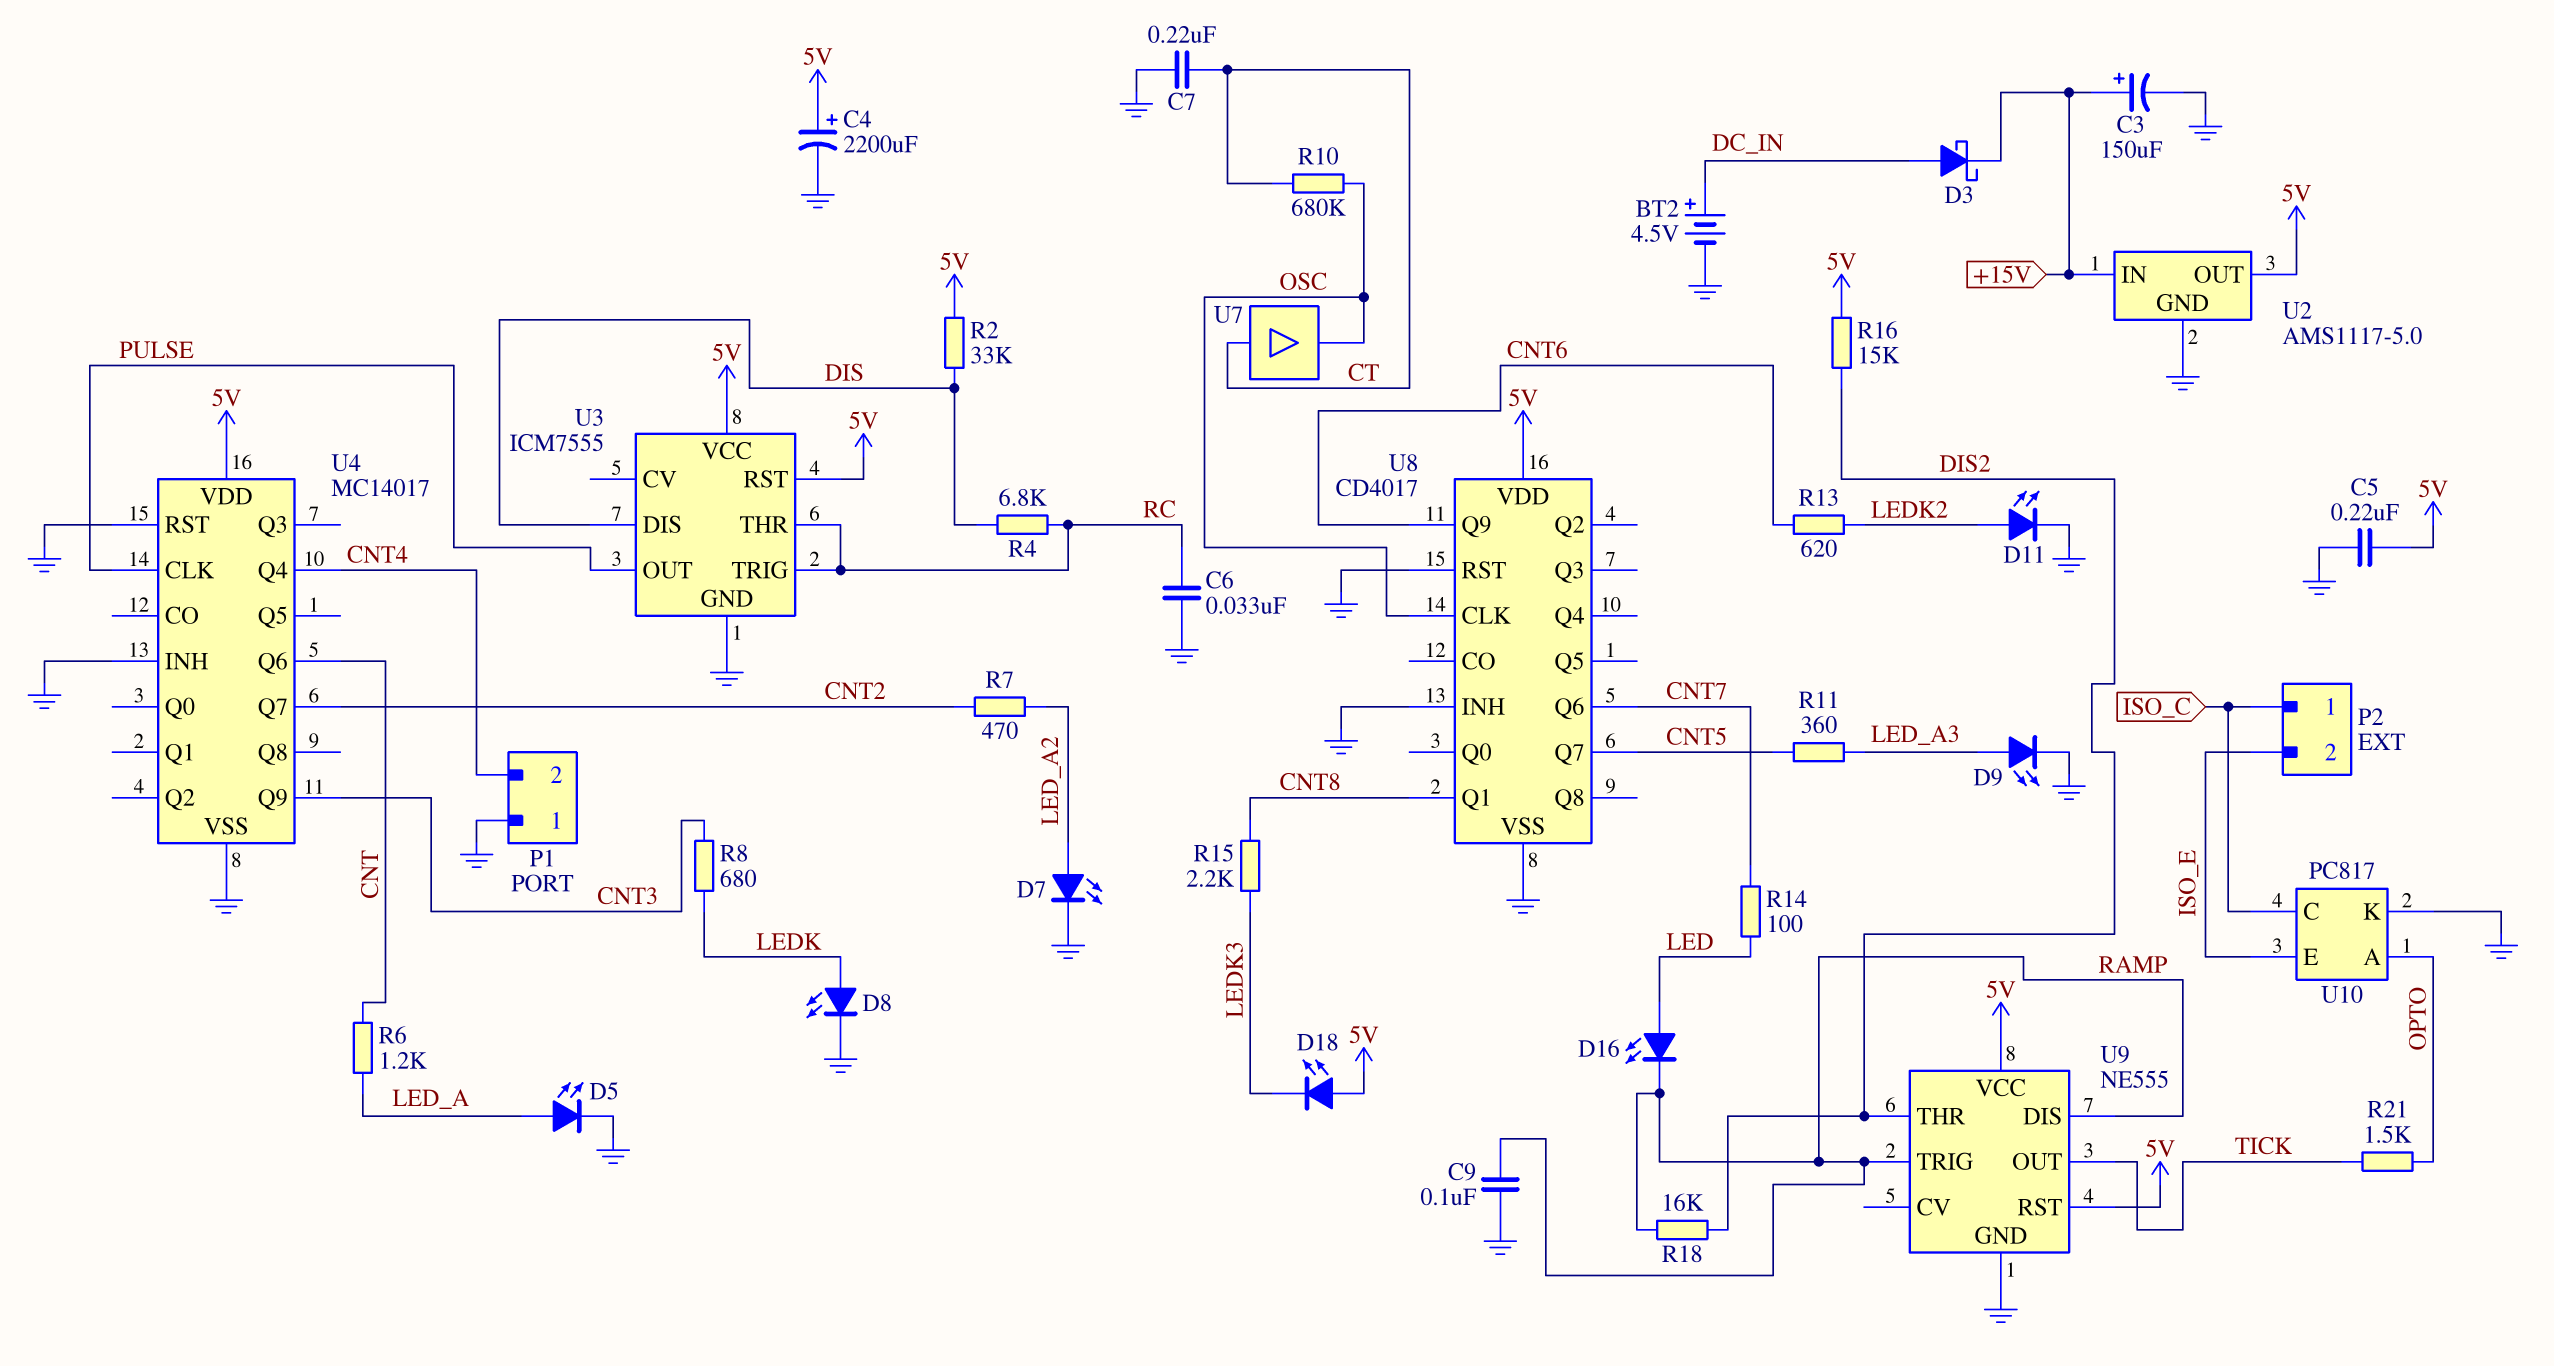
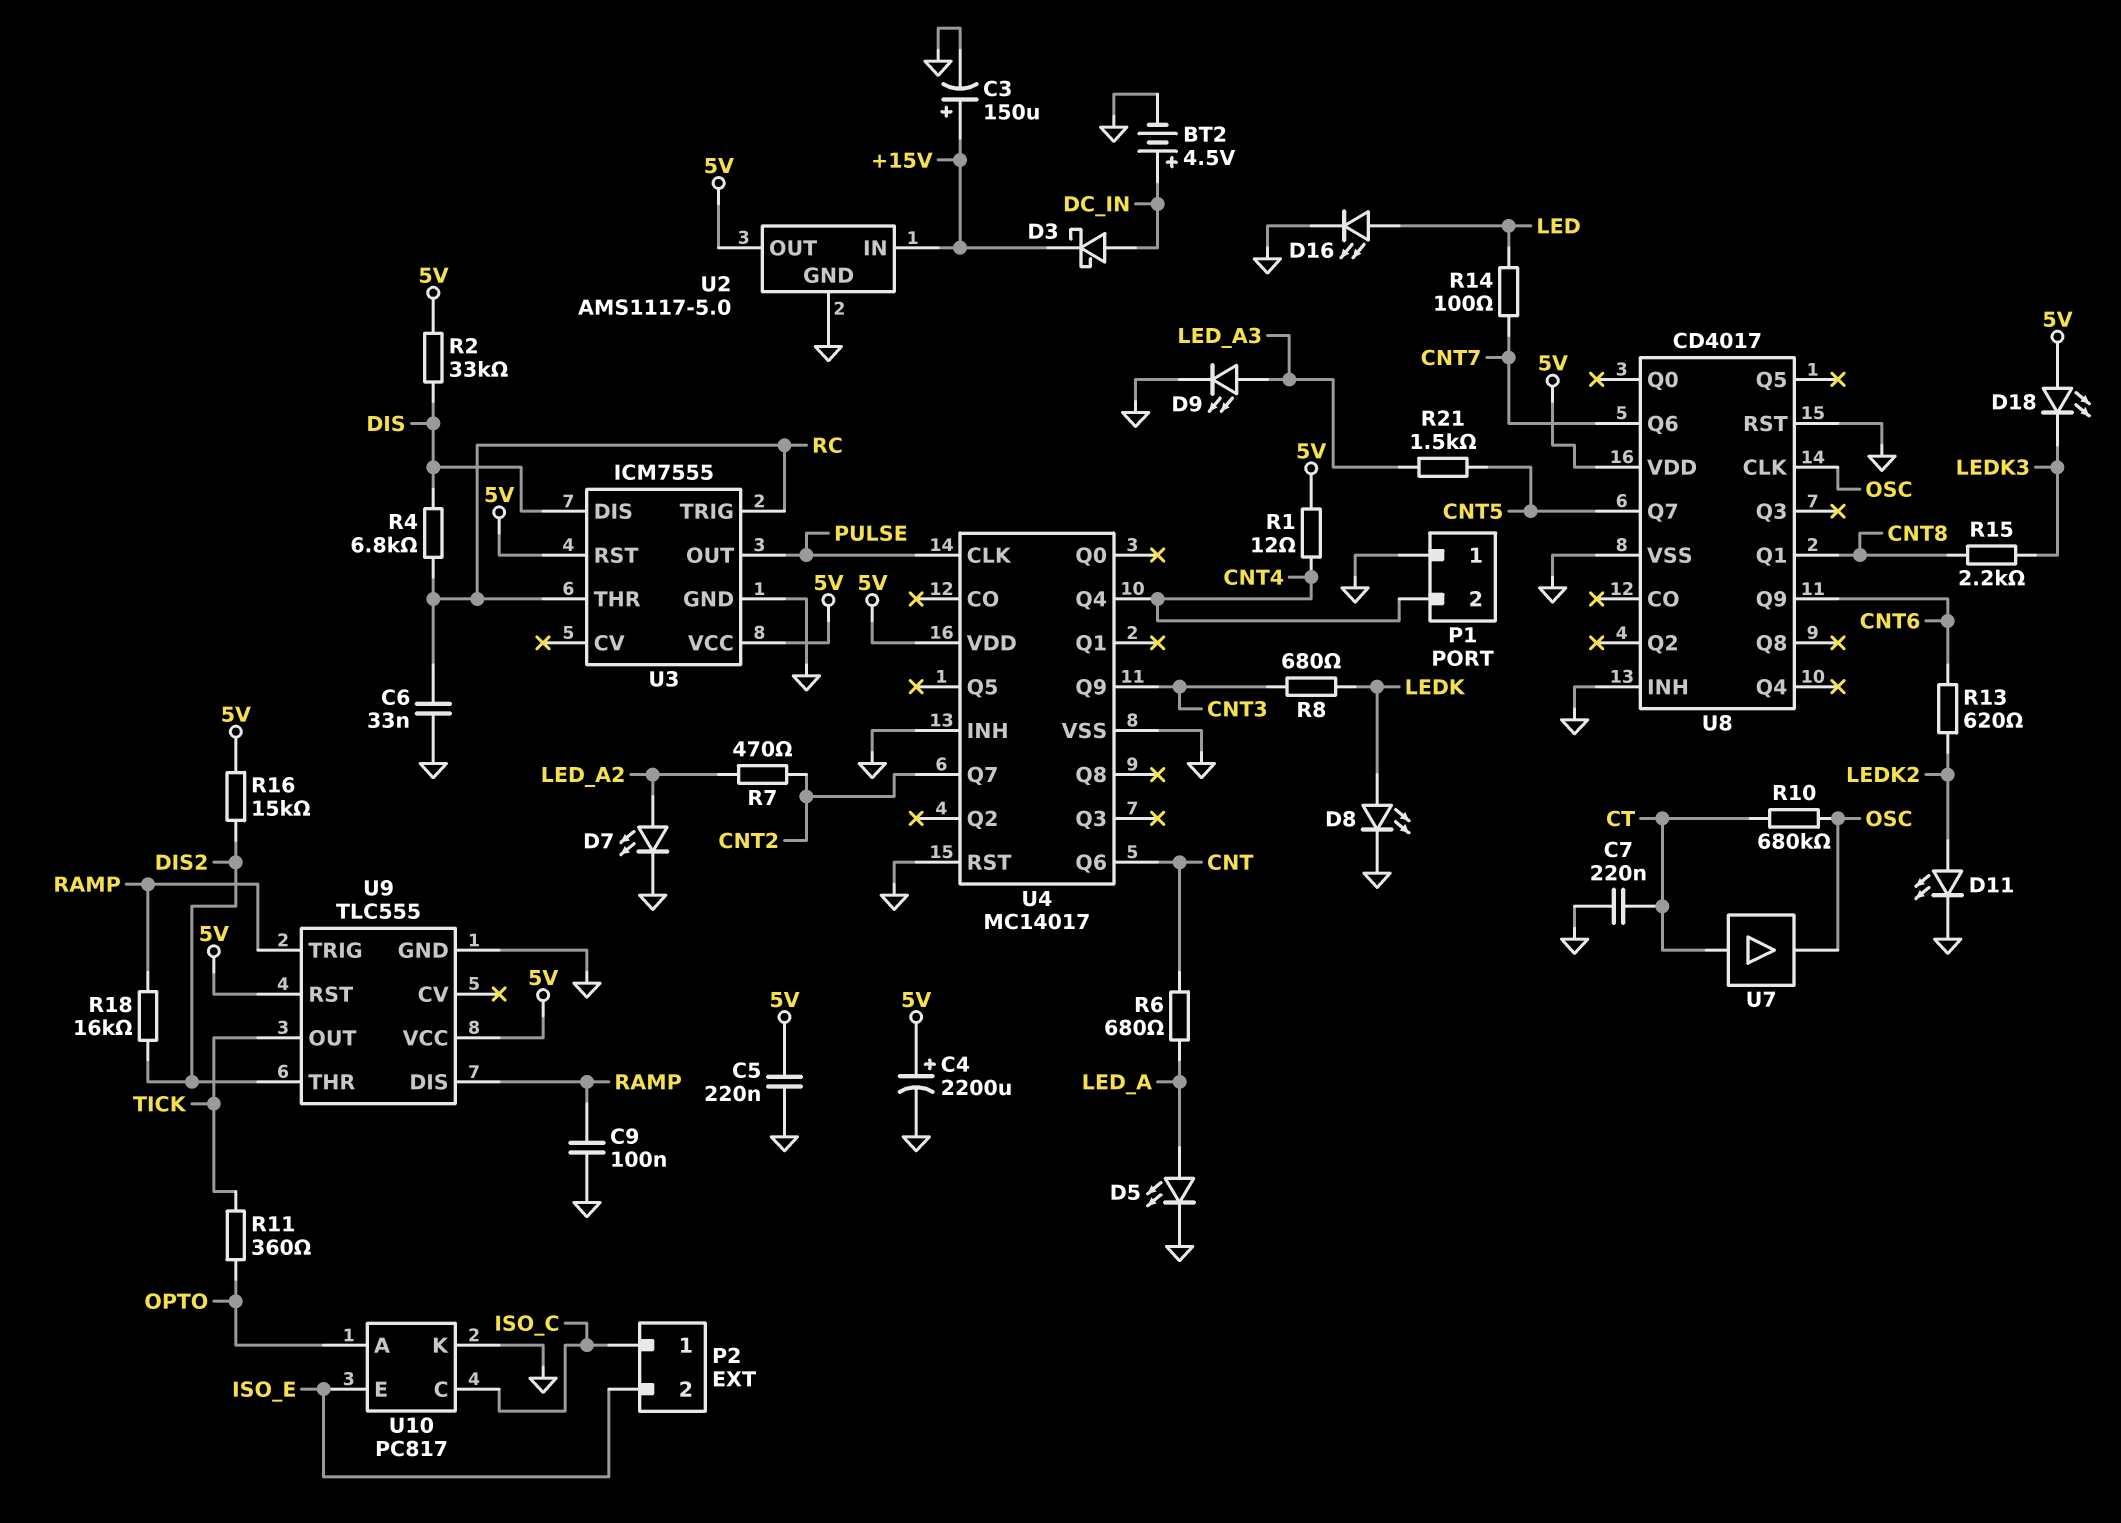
D16: LED (A LED, K RAMP) -> LED (A LED, K GND)
R1: none -> 12 (5V, CNT4)
R6: 1.2k (CNT, LED_A) -> 680 (CNT, LED_A)
R11: 360 (CNT5, LED_A3) -> 360 (OPTO, TICK)
R21: 1.5k (OPTO, TICK) -> 1.5k (CNT5, LED_A3)
U9: NE555 -> TLC555

